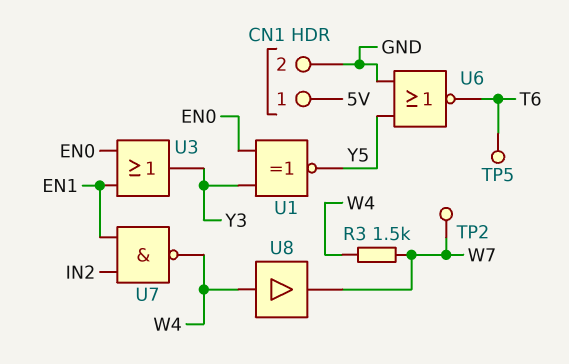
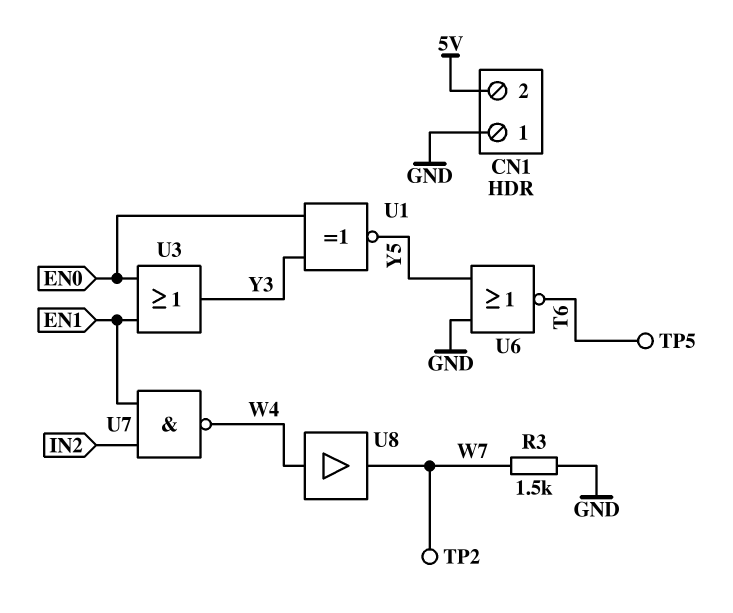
CN1 pin 1: 5V -> GND
CN1 pin 2: GND -> 5V
R3: 1.5k (W4, W7) -> 1.5k (GND, W7)

